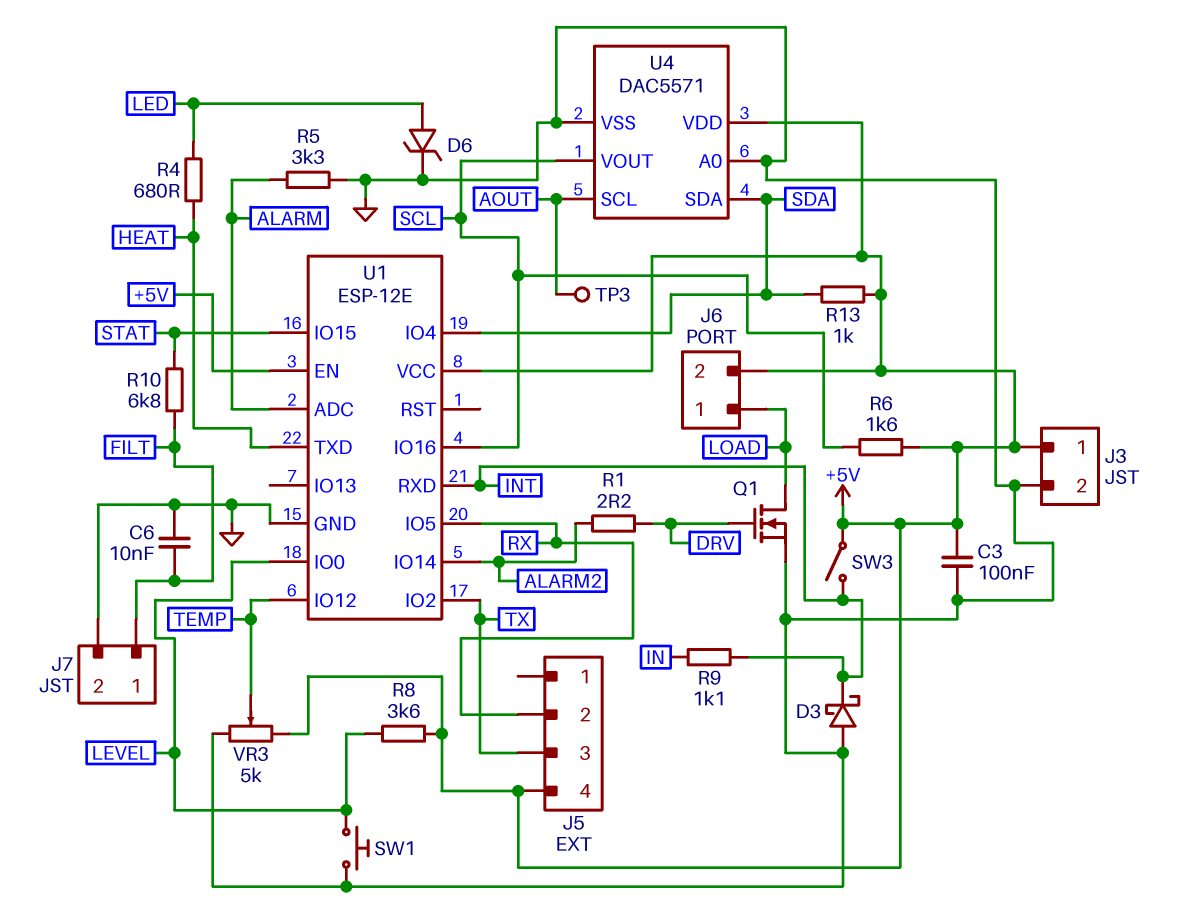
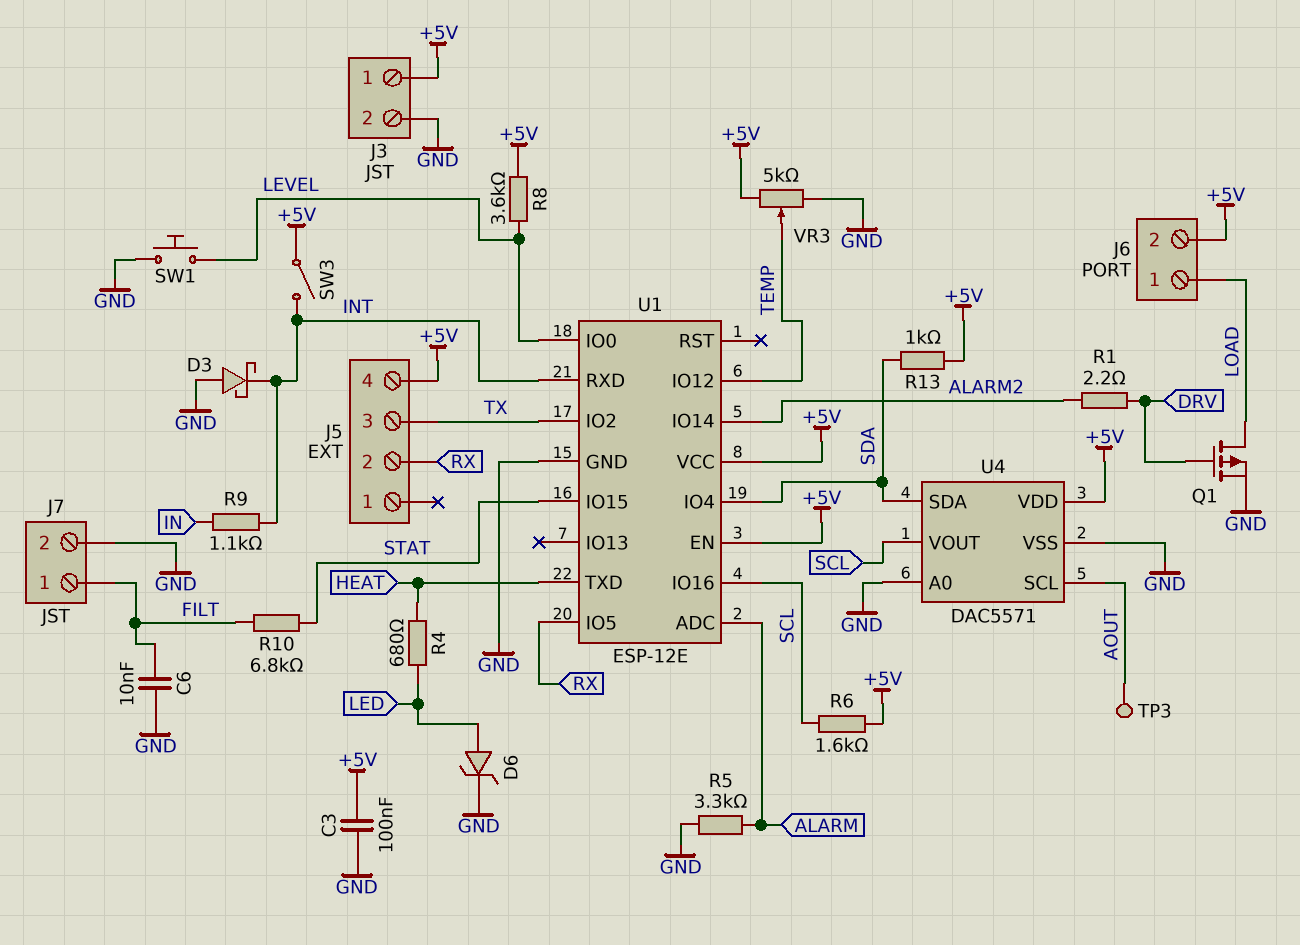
Q1: NMOS (G DRV, D LOAD, S GND) -> PMOS (G DRV, D LOAD, S GND)

